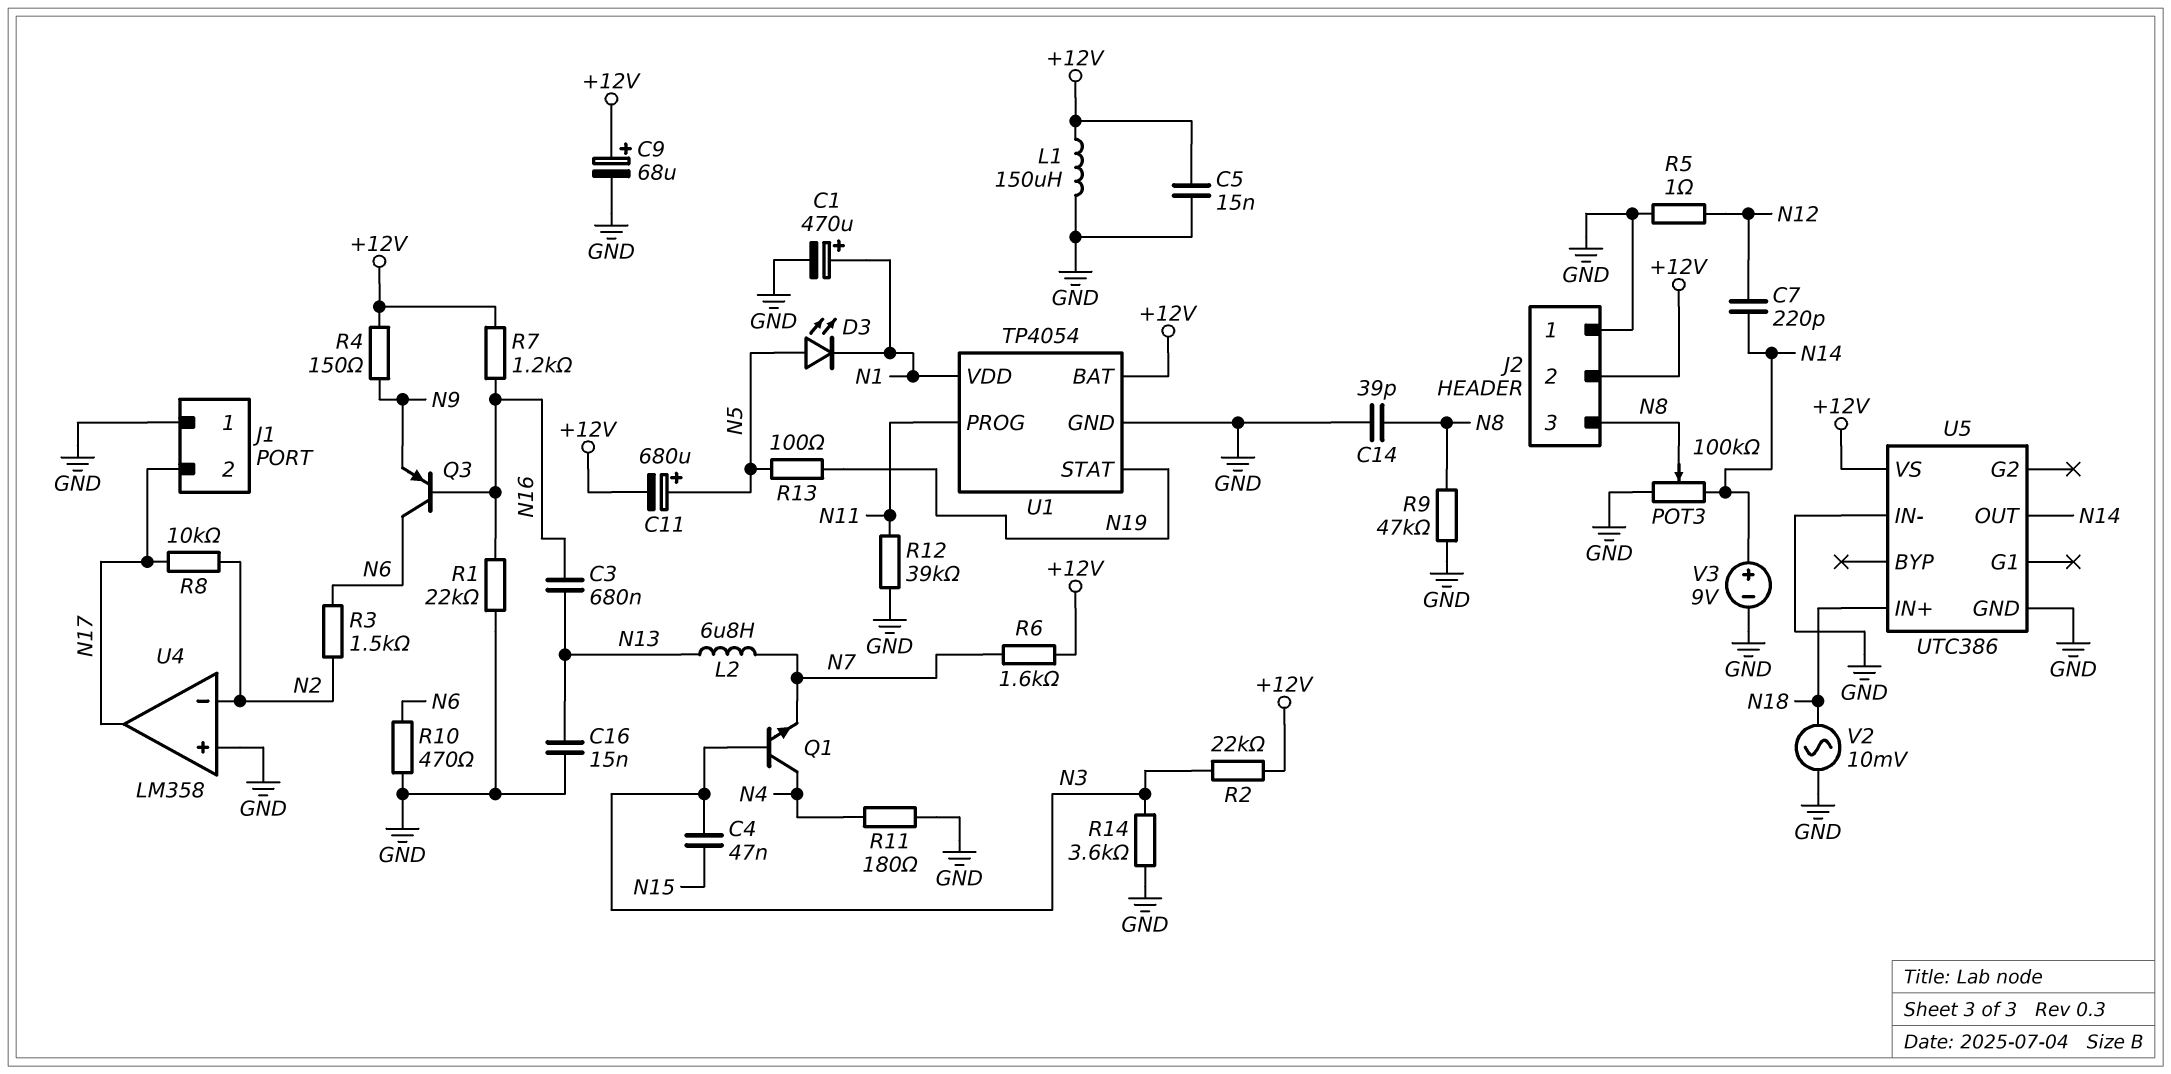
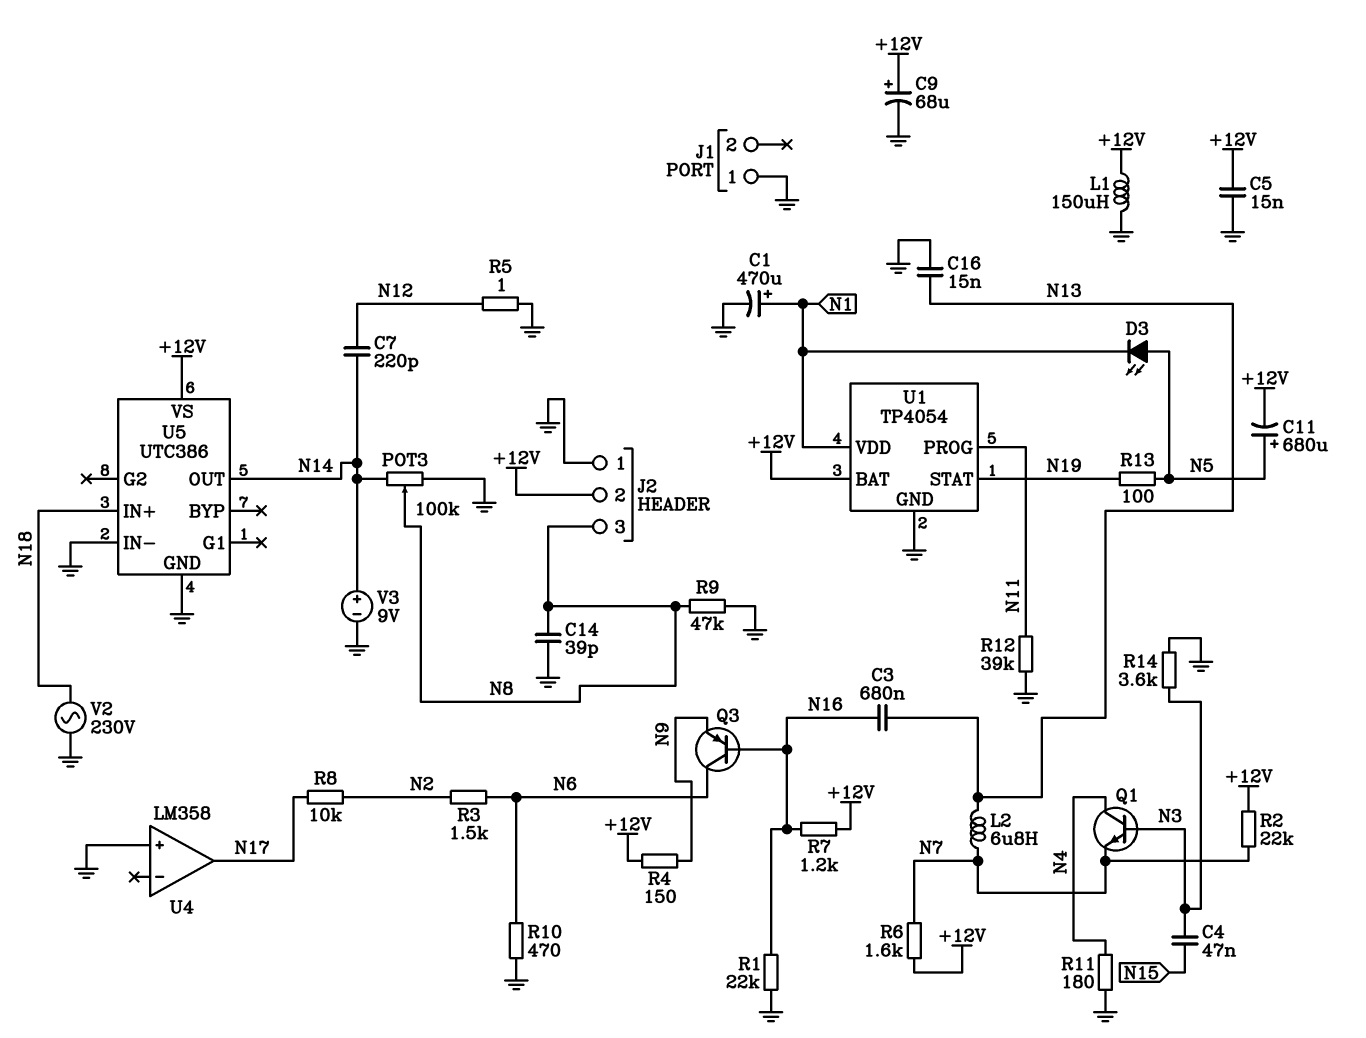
J1 pin 2: N17 -> none
R2: 22k (+12V, N3) -> 22k (+12V, N7)
U4 pin in-: N2 -> none
V2: AC 10mV (GND, N18) -> AC 230V (GND, N18)

